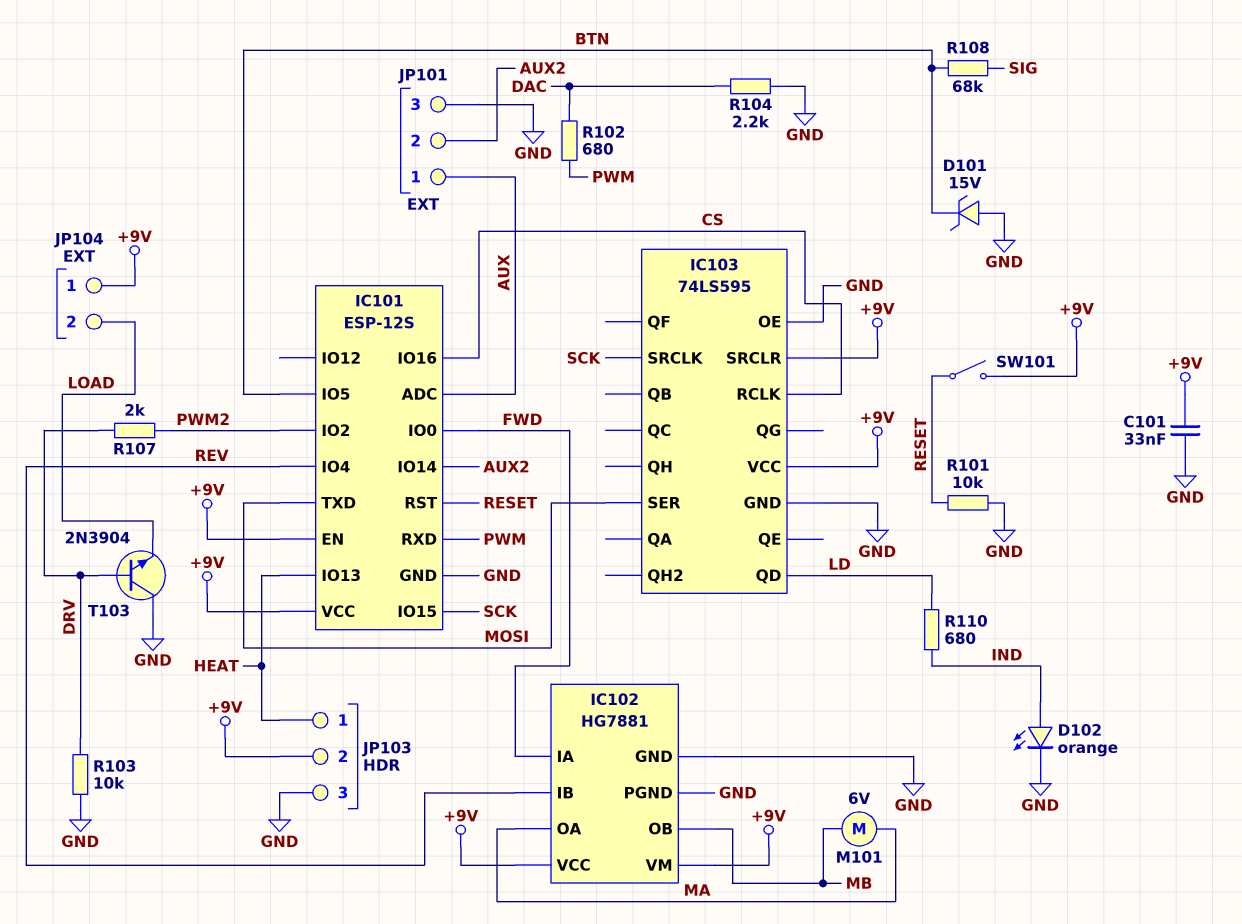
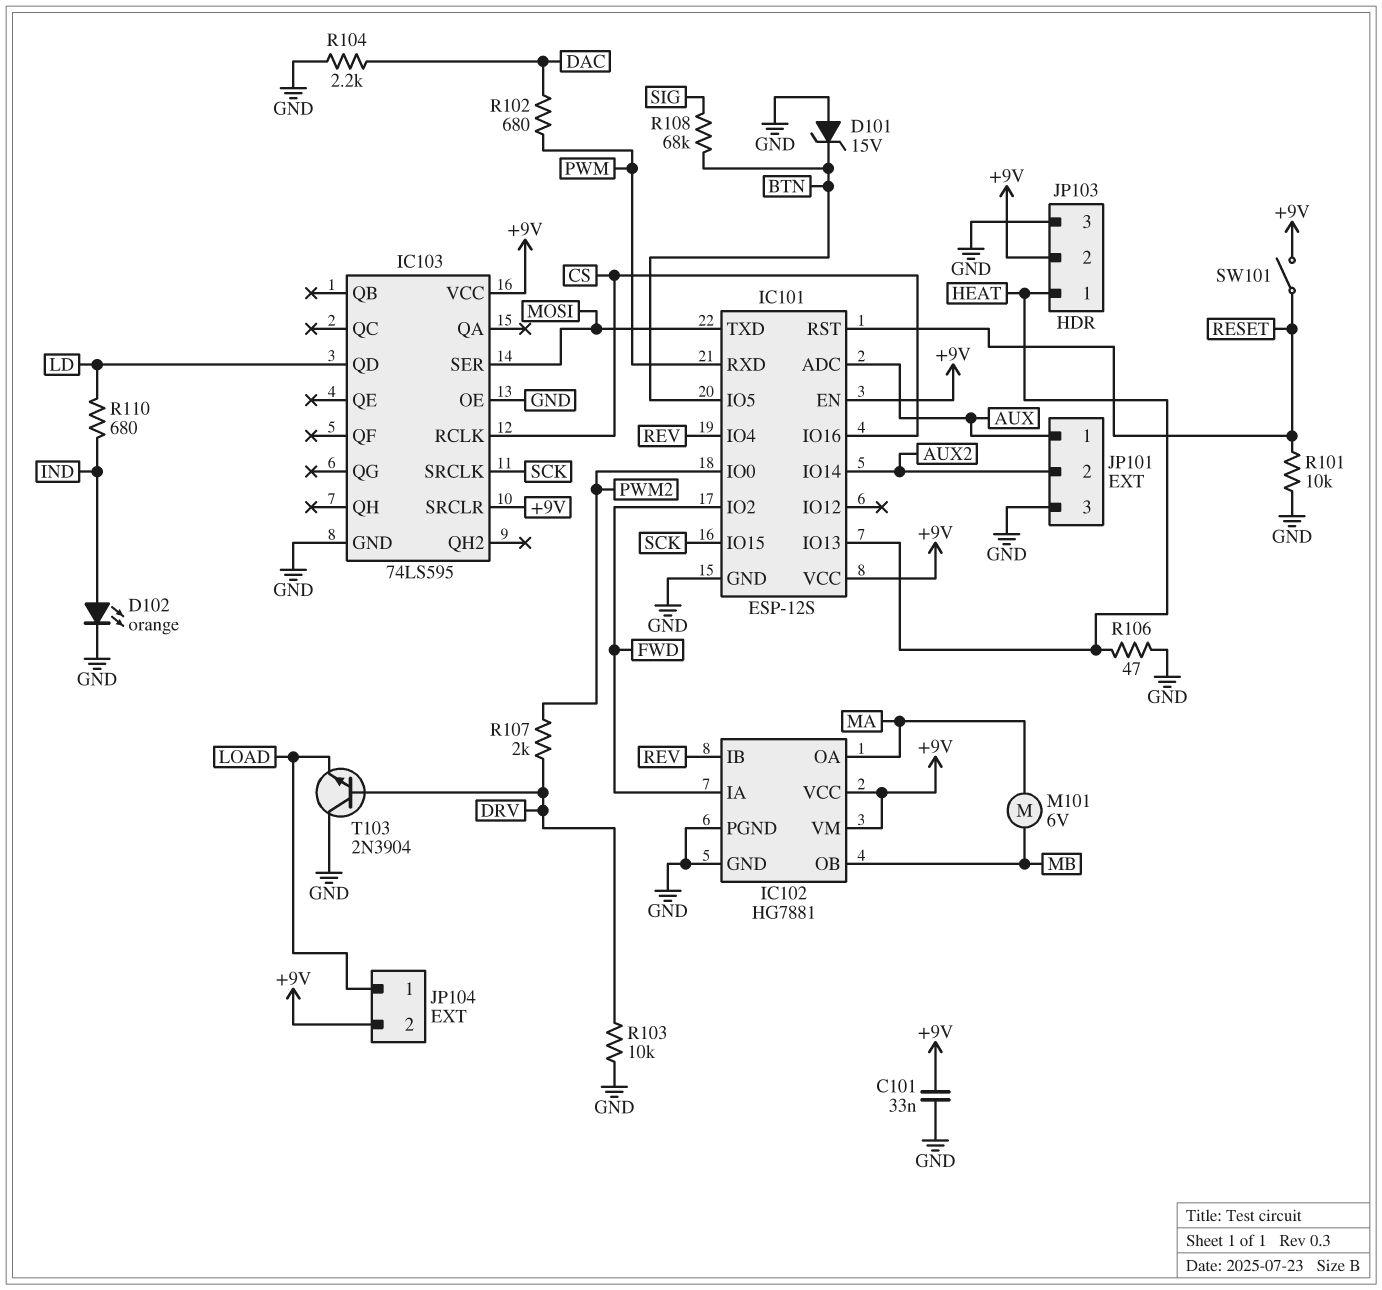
IC101 pin IO0: FWD -> PWM2
IC101 pin IO2: PWM2 -> FWD
JP104 pin 1: +9V -> LOAD
JP104 pin 2: LOAD -> +9V
R106: none -> 47 (GND, HEAT)

